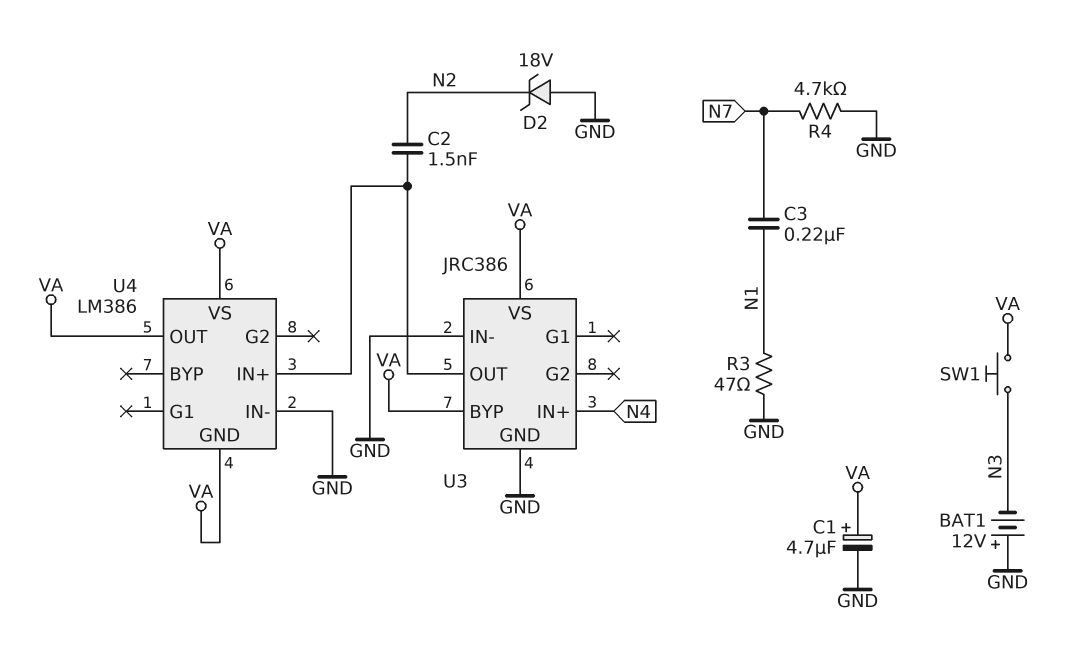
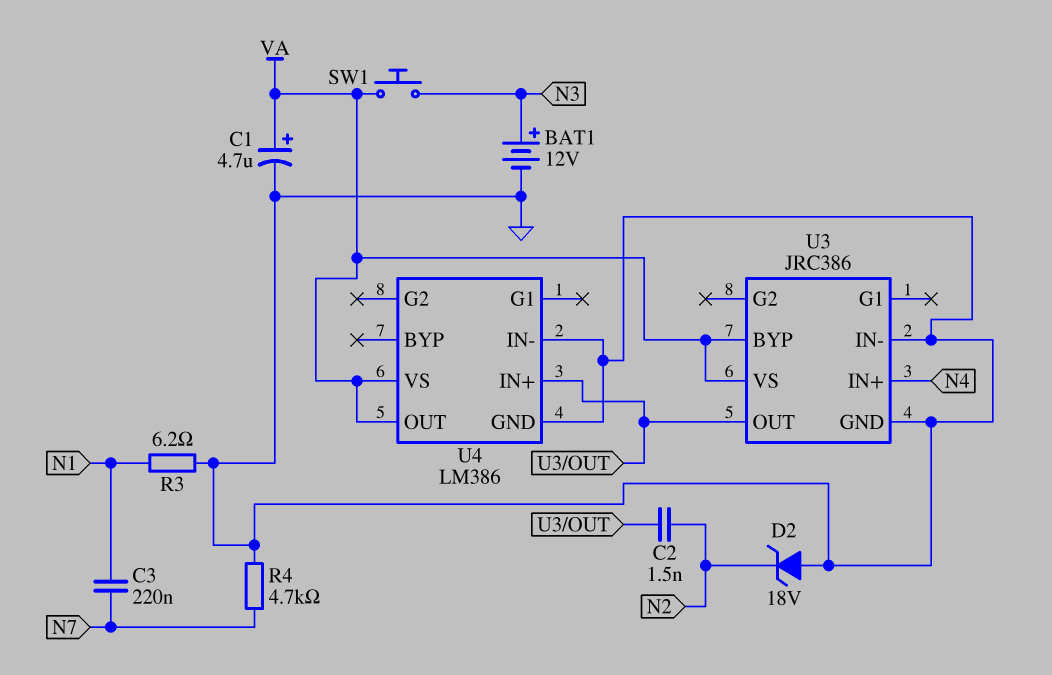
BAT1: 12V (plus GND, minus N3) -> 12V (plus N3, minus GND)
R3: 47 (GND, N1) -> 6.2 (GND, N1)
U4 pin GND: VA -> GND

